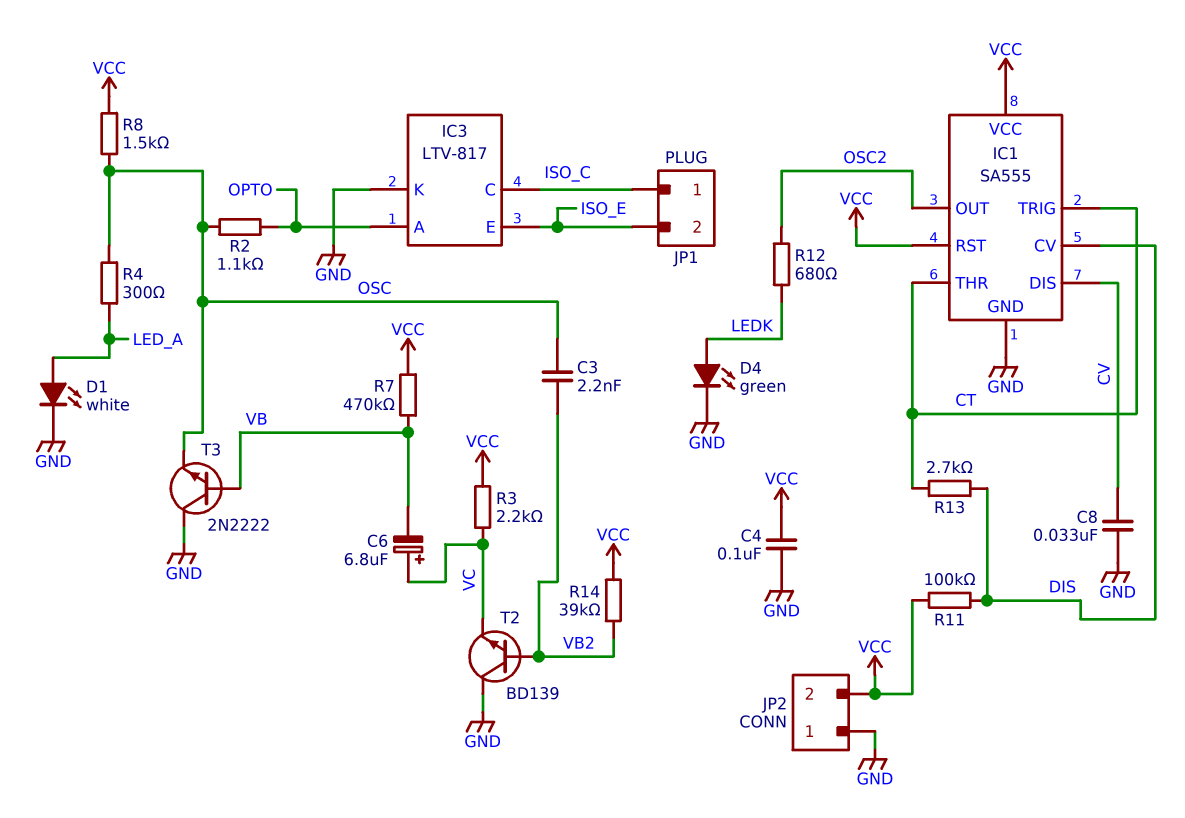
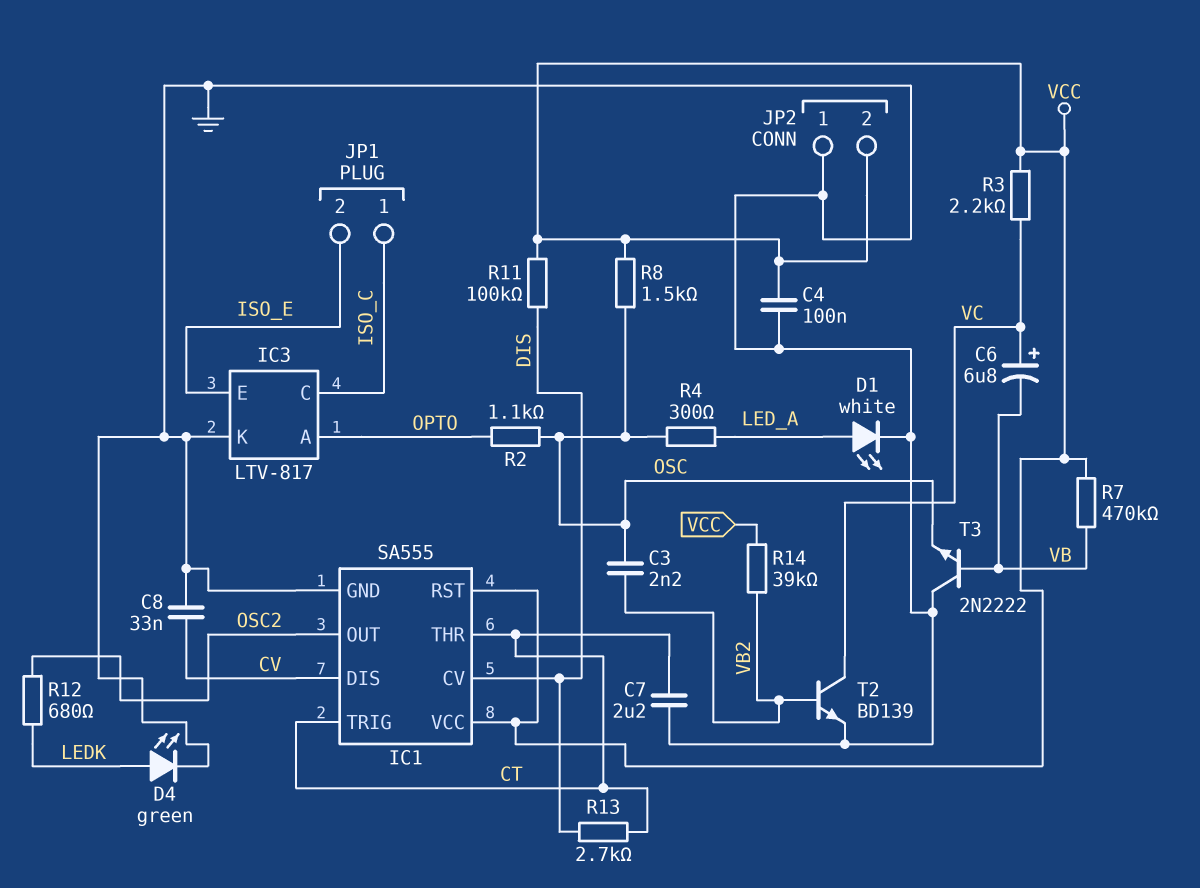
C7: none -> 2.2uF (CT, GND)
T2: NPN BD139 (B VB2, C GND, E VC) -> NPN BD139 (B VB2, C VC, E GND)

